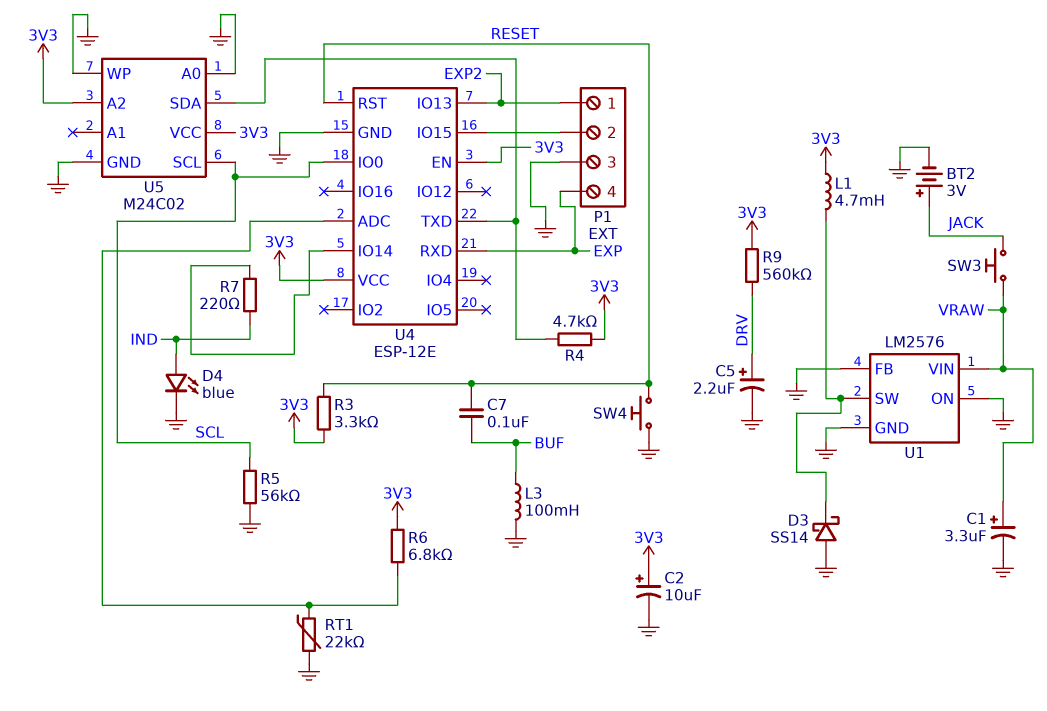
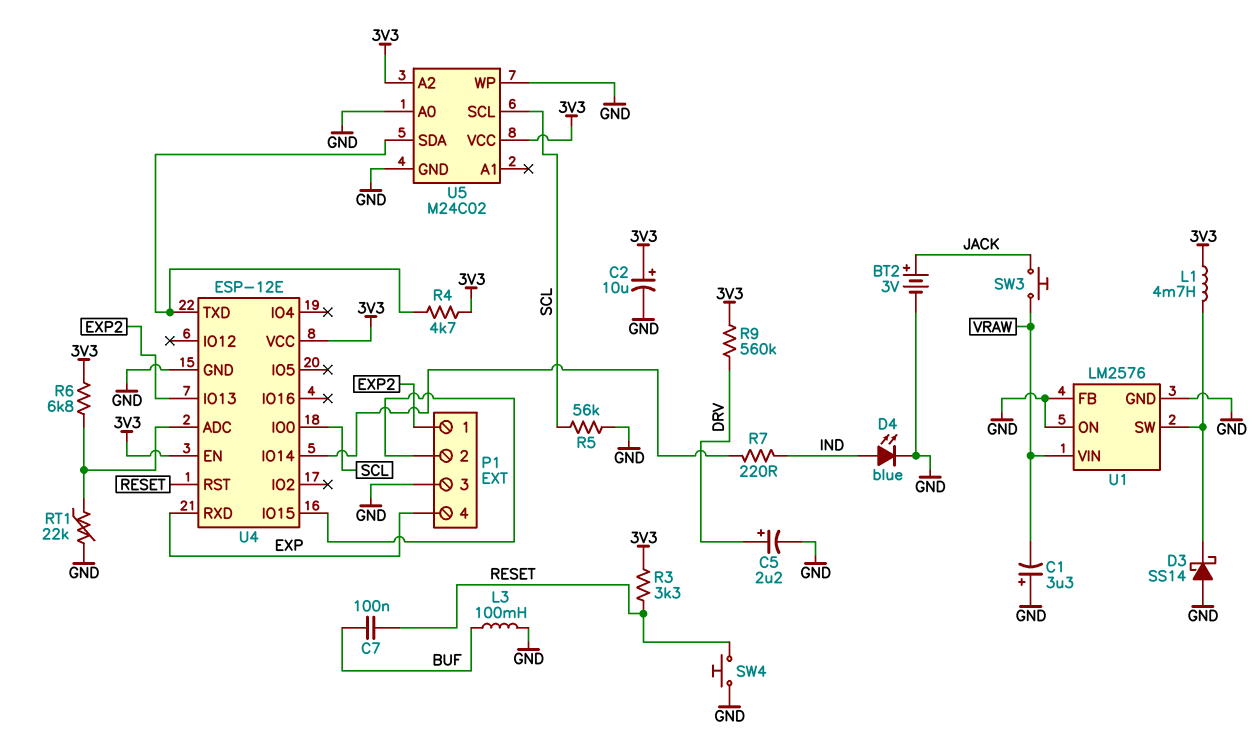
C1: 3.3uF (plus VRAW, minus GND) -> 3.3uF (plus GND, minus VRAW)

